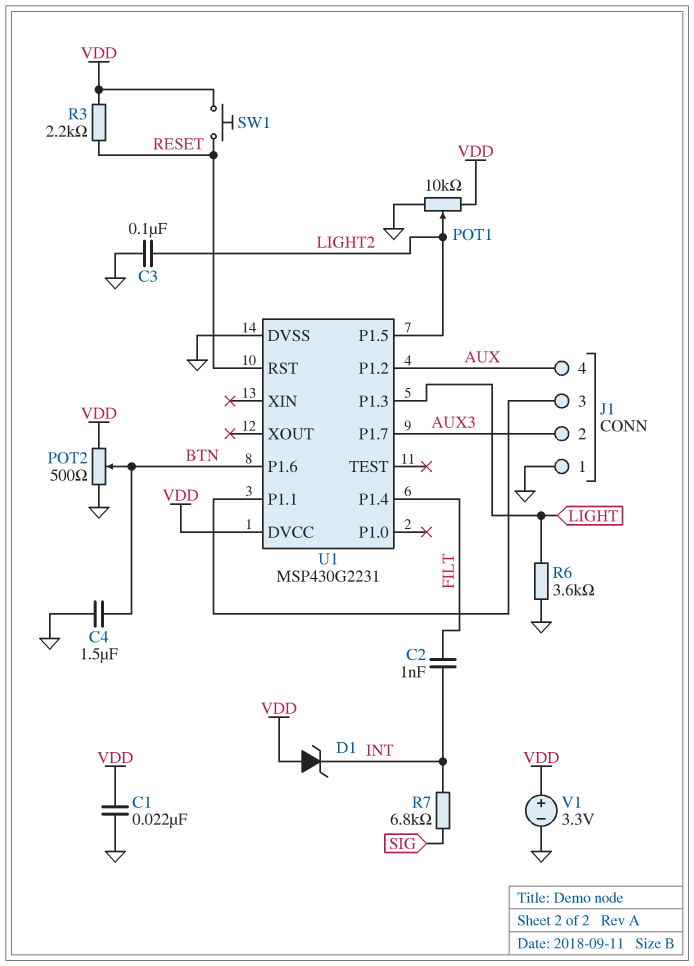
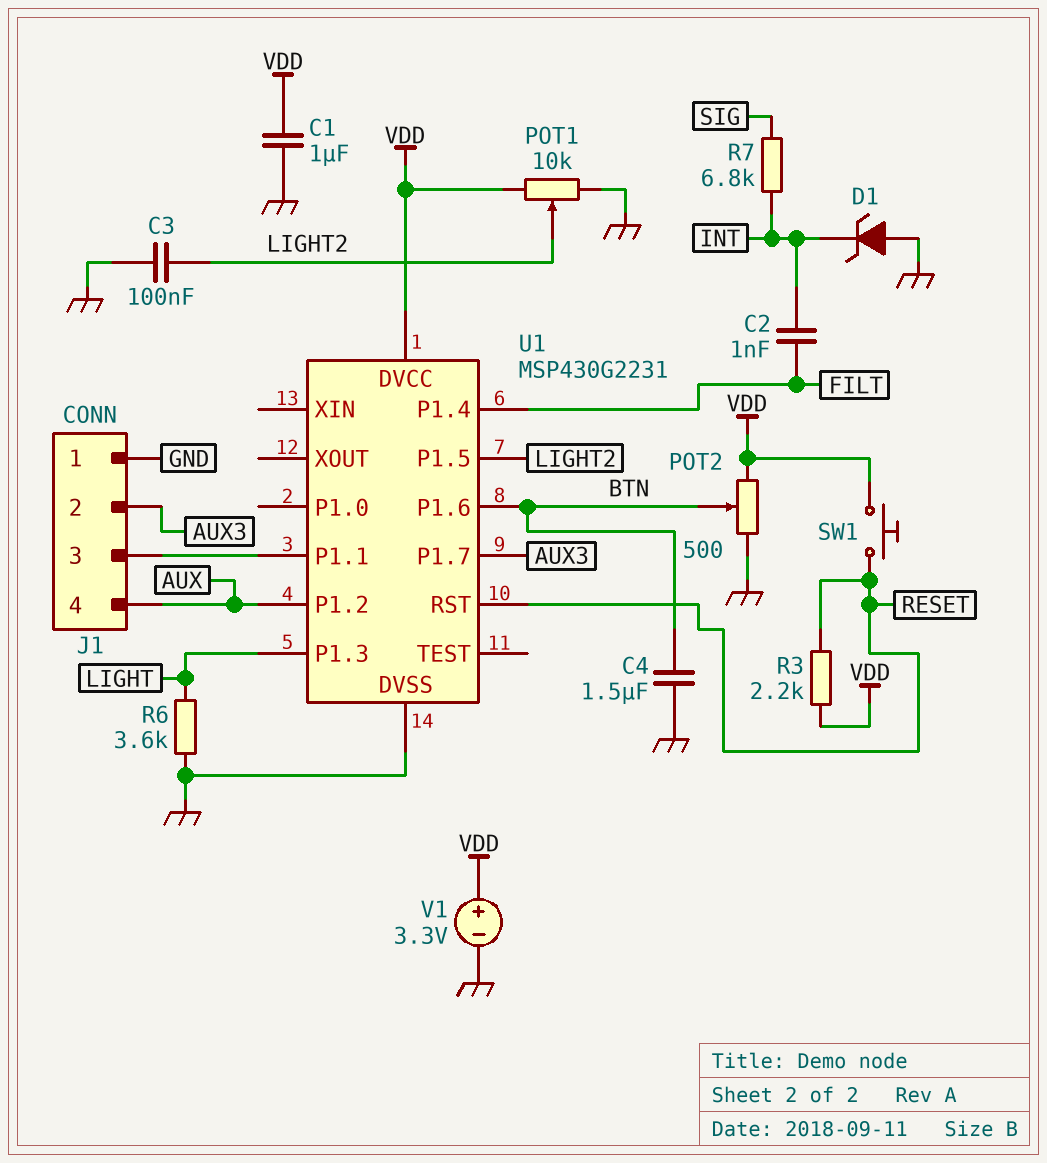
C1: 22nF (GND, VDD) -> 1uF (GND, VDD)
D1: zener (A VDD, K INT) -> zener (A GND, K INT)

